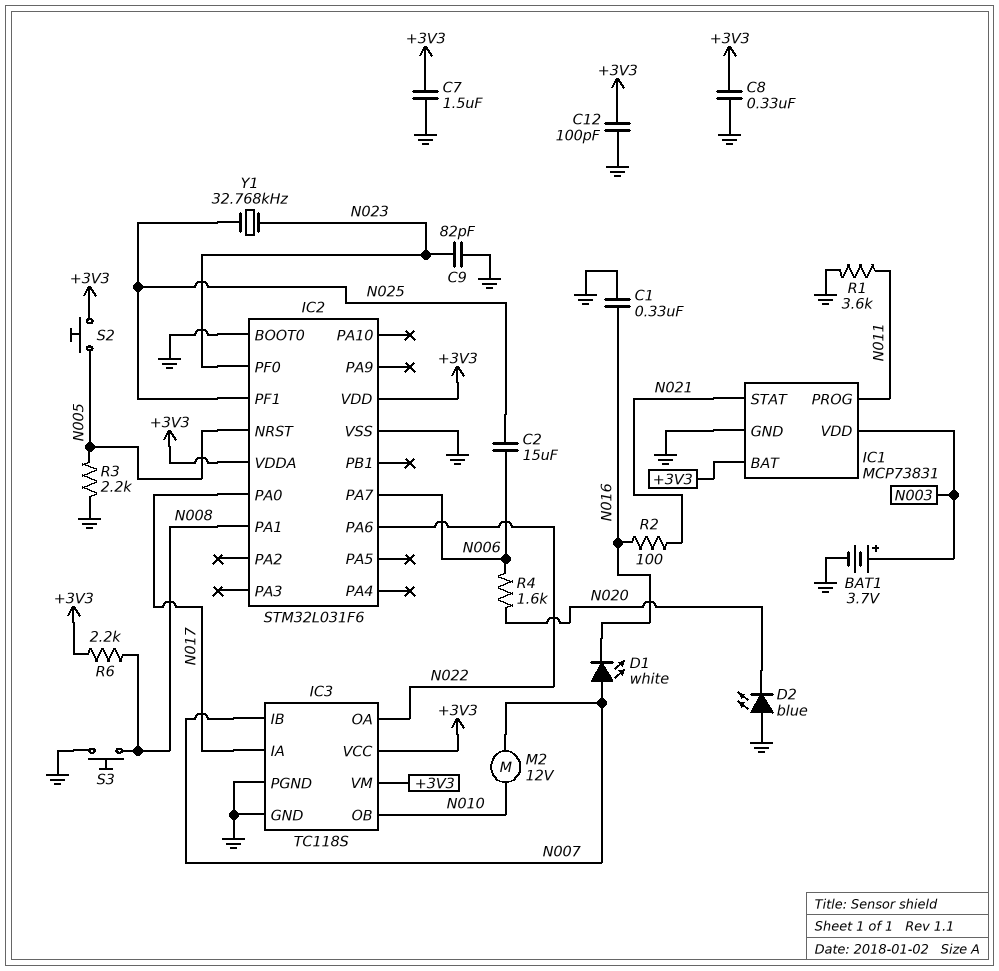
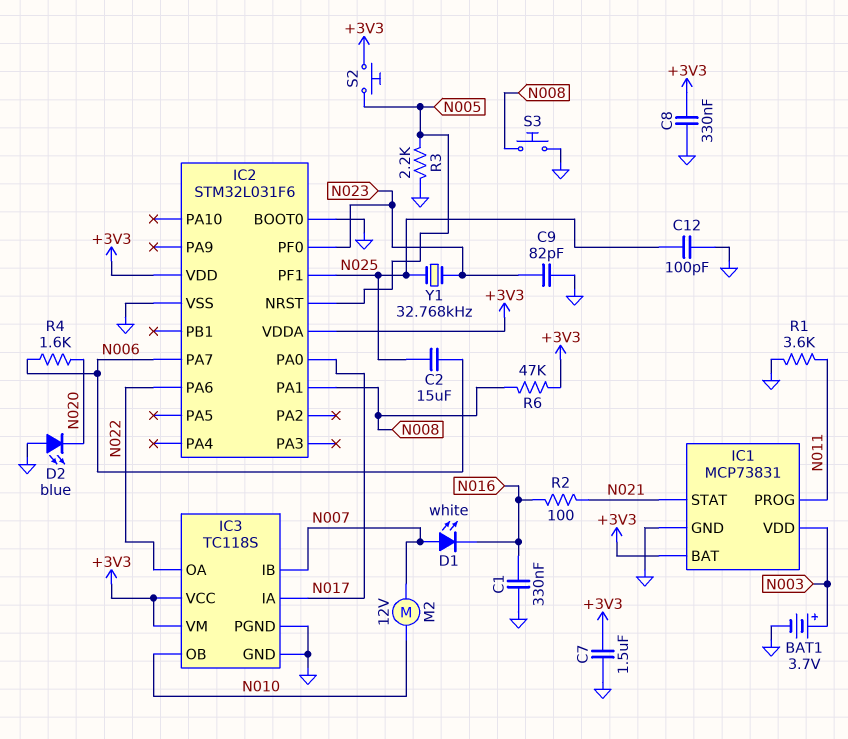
C12: 100pF (+3V3, GND) -> 100pF (GND, N025)
R6: 2.2k (+3V3, N008) -> 47k (+3V3, N008)

